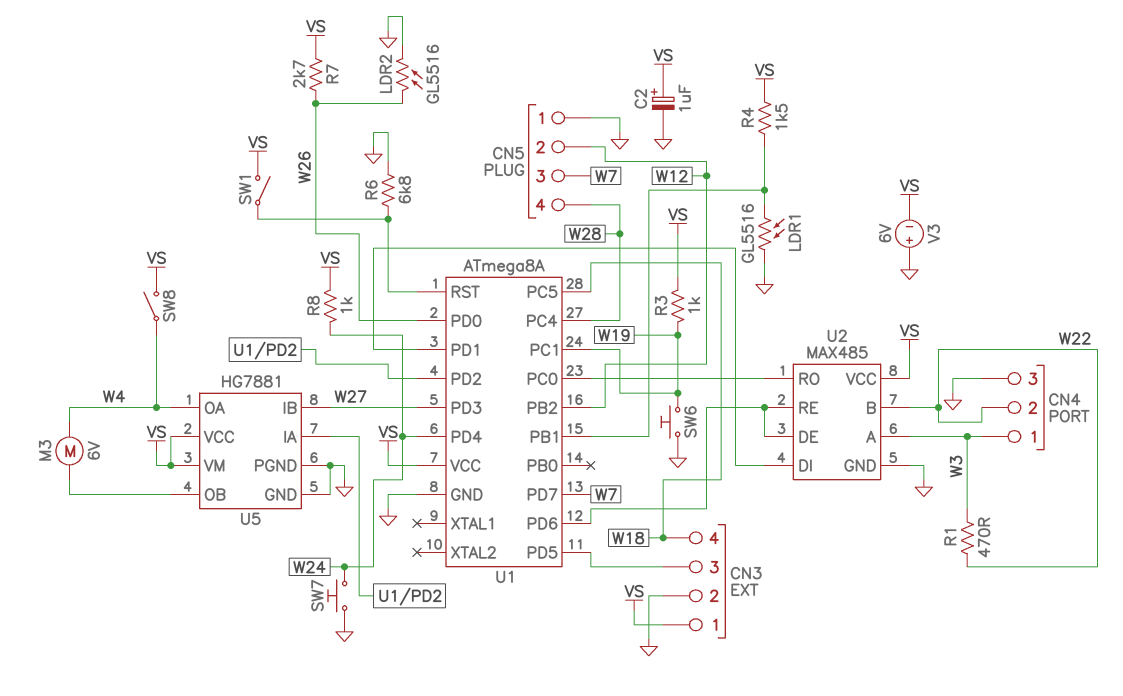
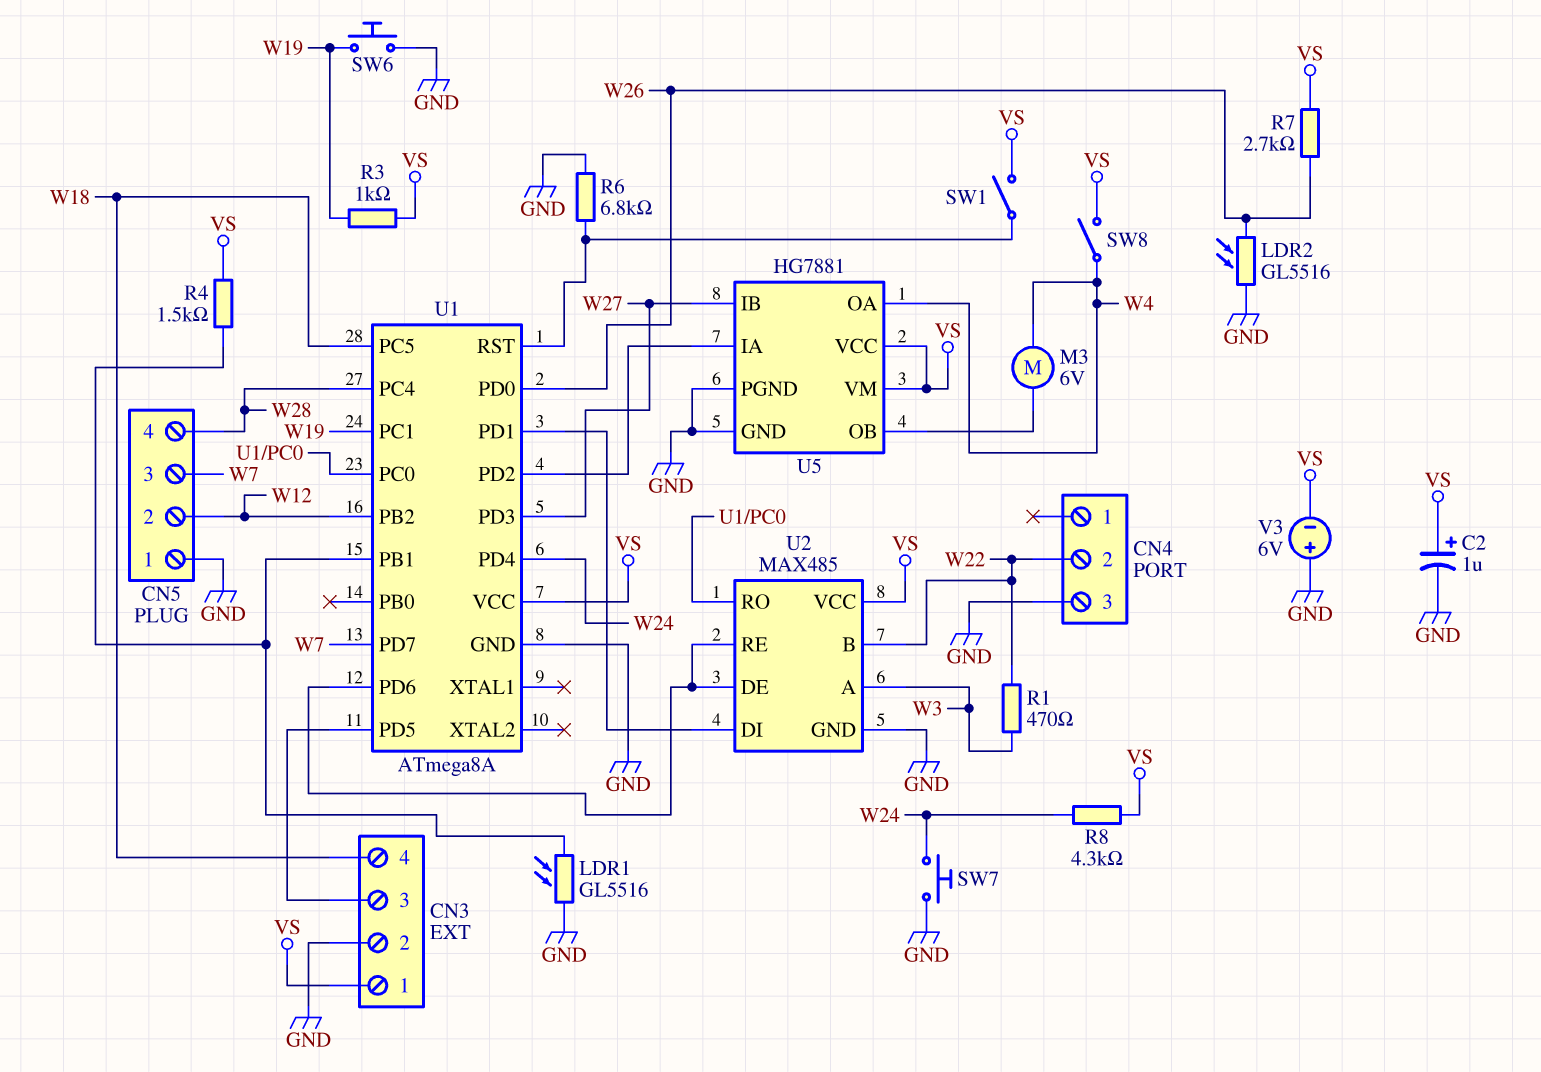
CN4 pin 1: W3 -> none
R8: 1k (VS, W24) -> 4.3k (VS, W24)

